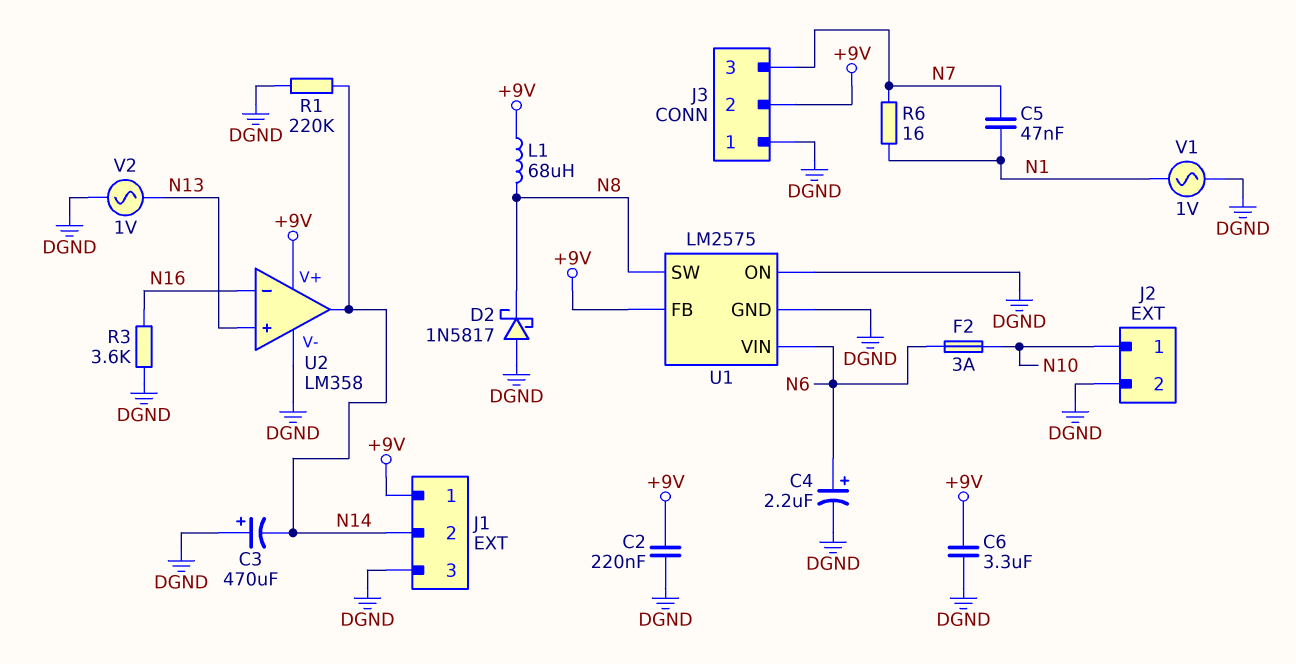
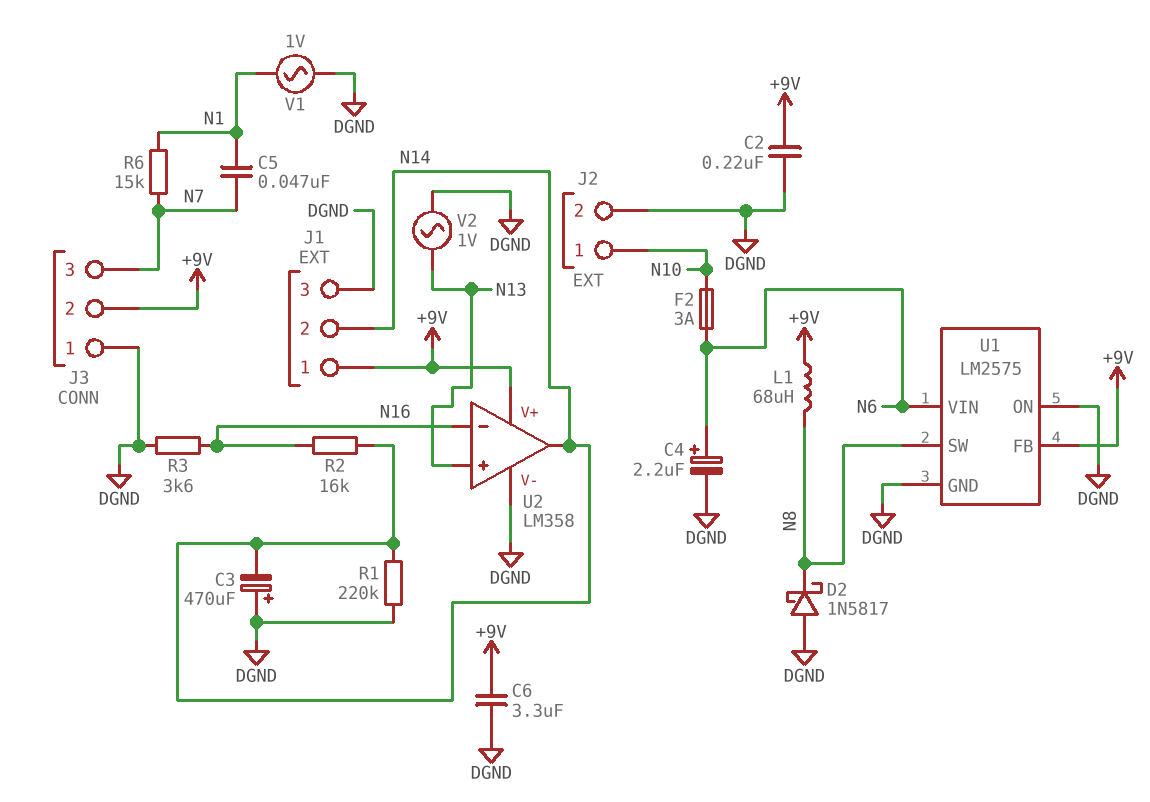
R2: none -> 16k (N14, N16)
R6: 16 (N1, N7) -> 15k (N1, N7)

